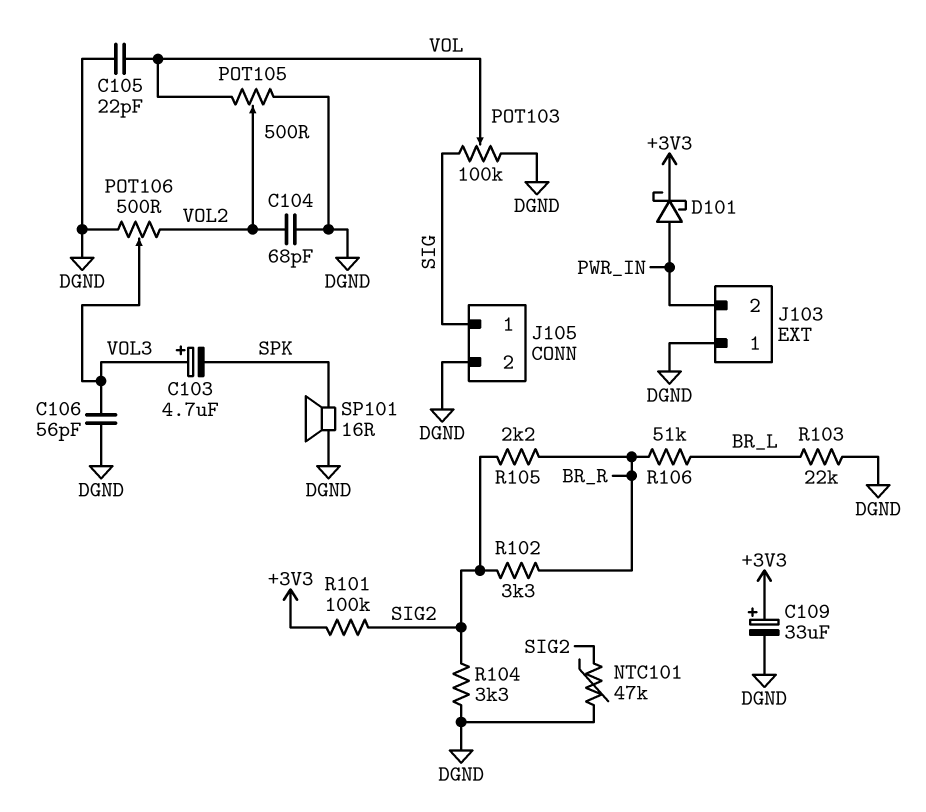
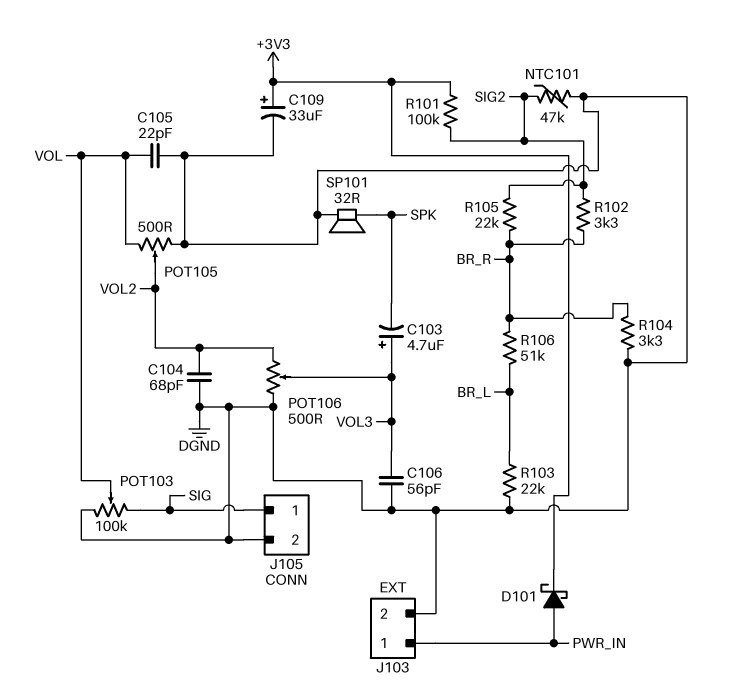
J103 pin 1: DGND -> PWR_IN
J103 pin 2: PWR_IN -> DGND
R104: 3.3k (DGND, SIG2) -> 3.3k (BR_R, DGND)
R105: 2.2k (BR_R, SIG2) -> 22k (BR_R, SIG2)
SP101: speaker 16R (DGND, SPK) -> speaker 32R (DGND, SPK)

